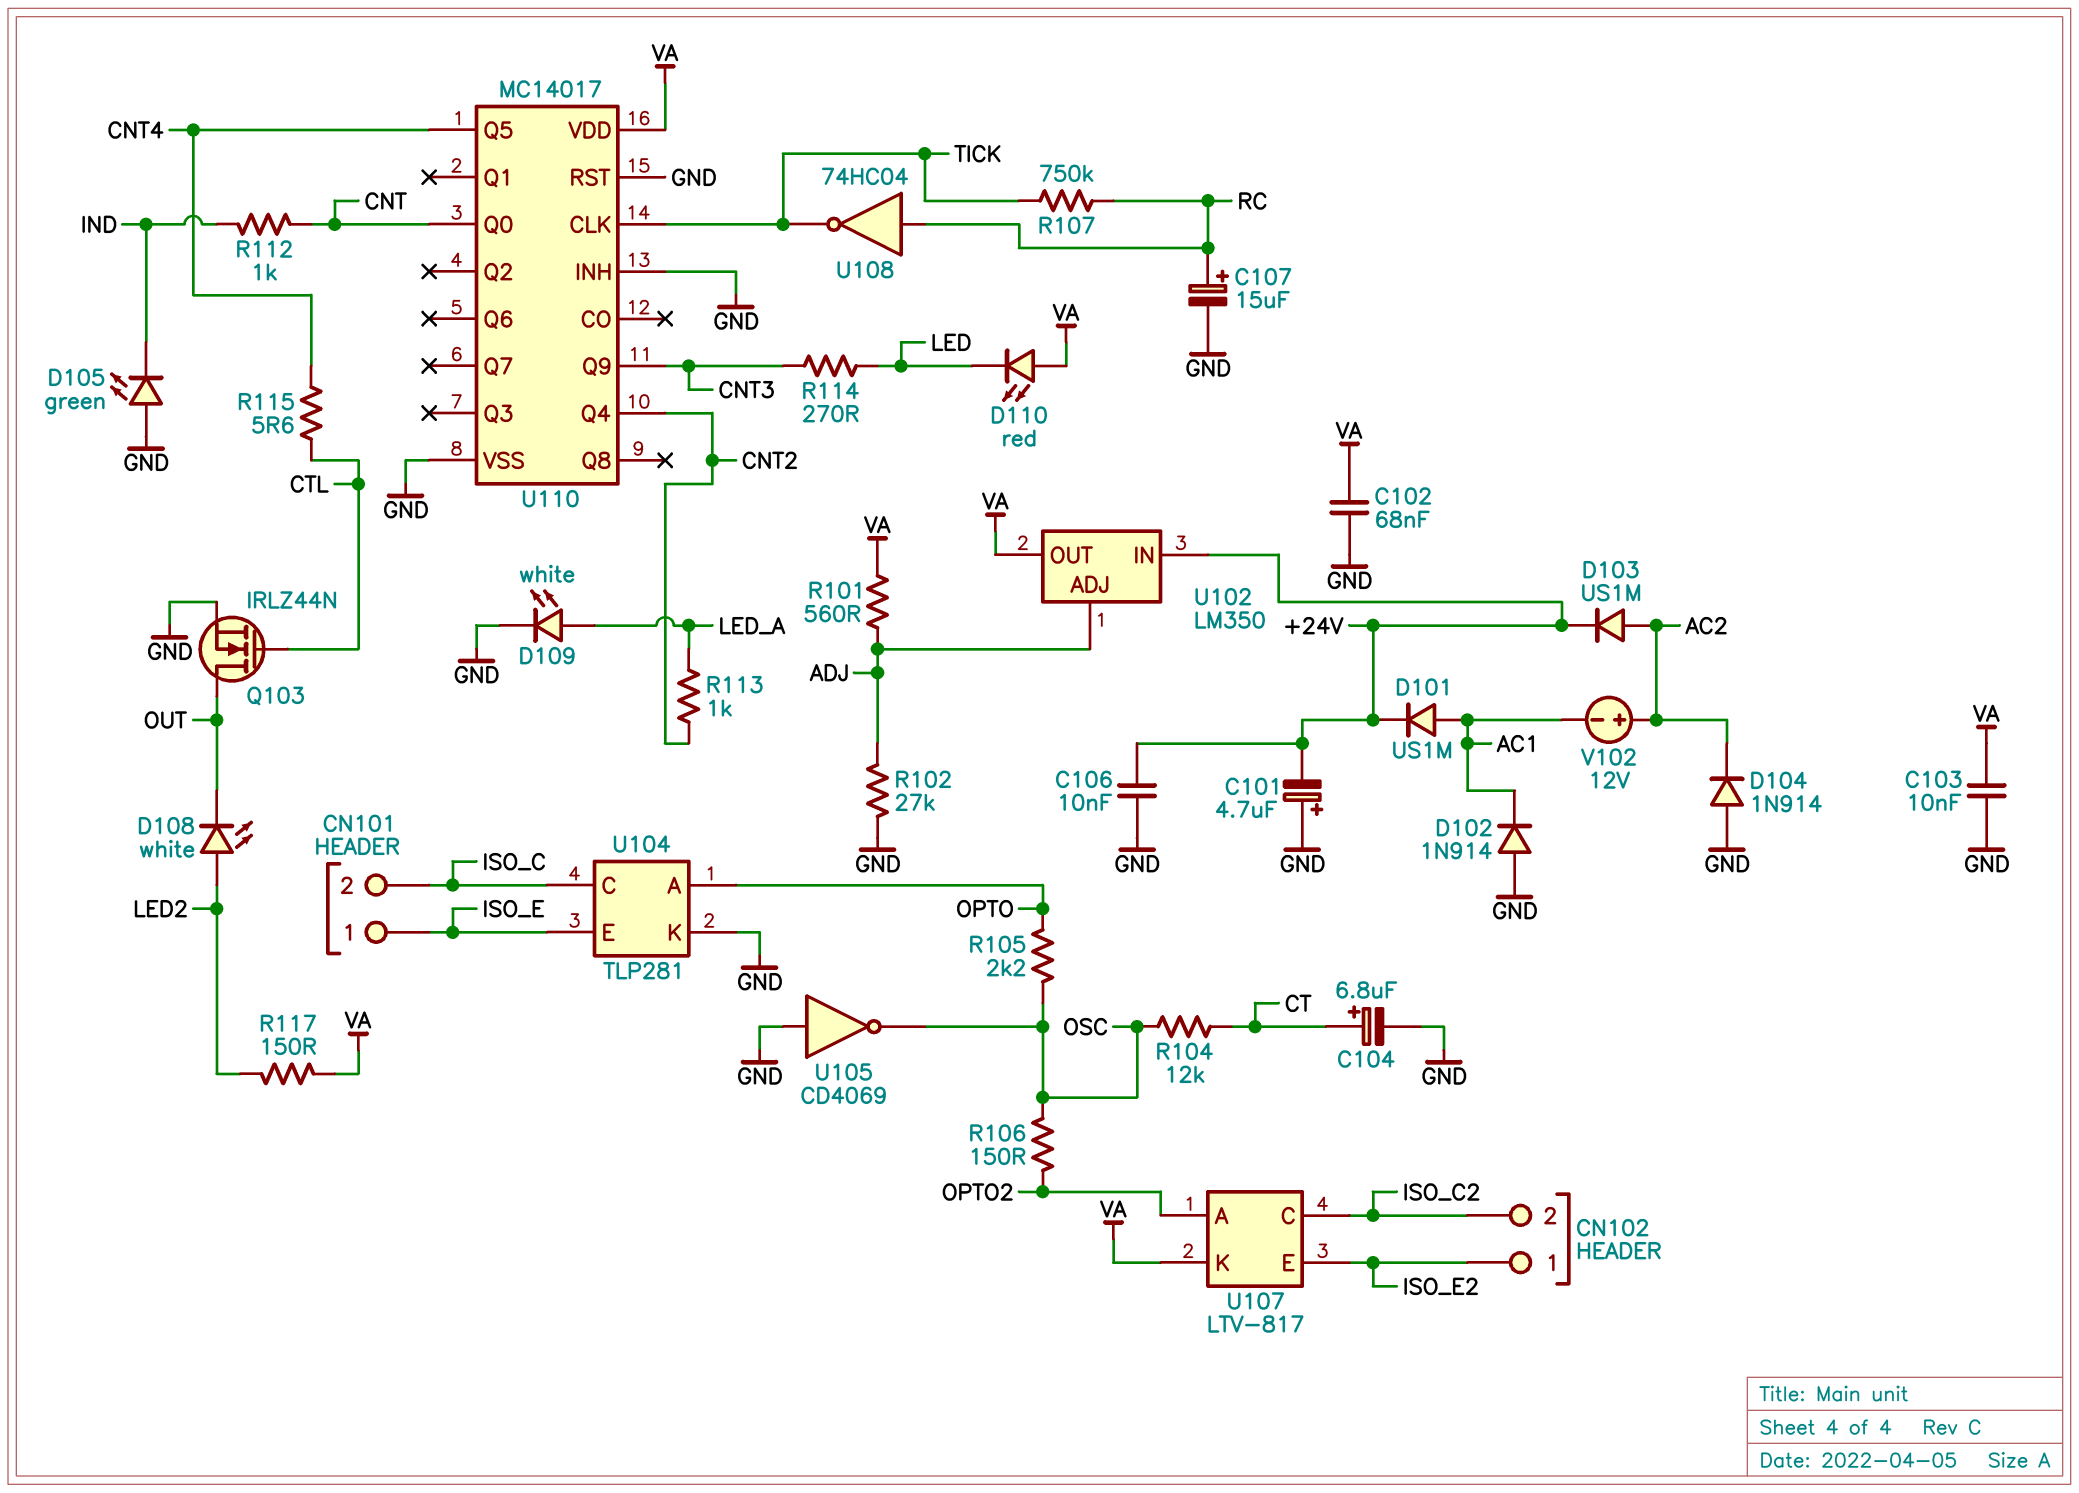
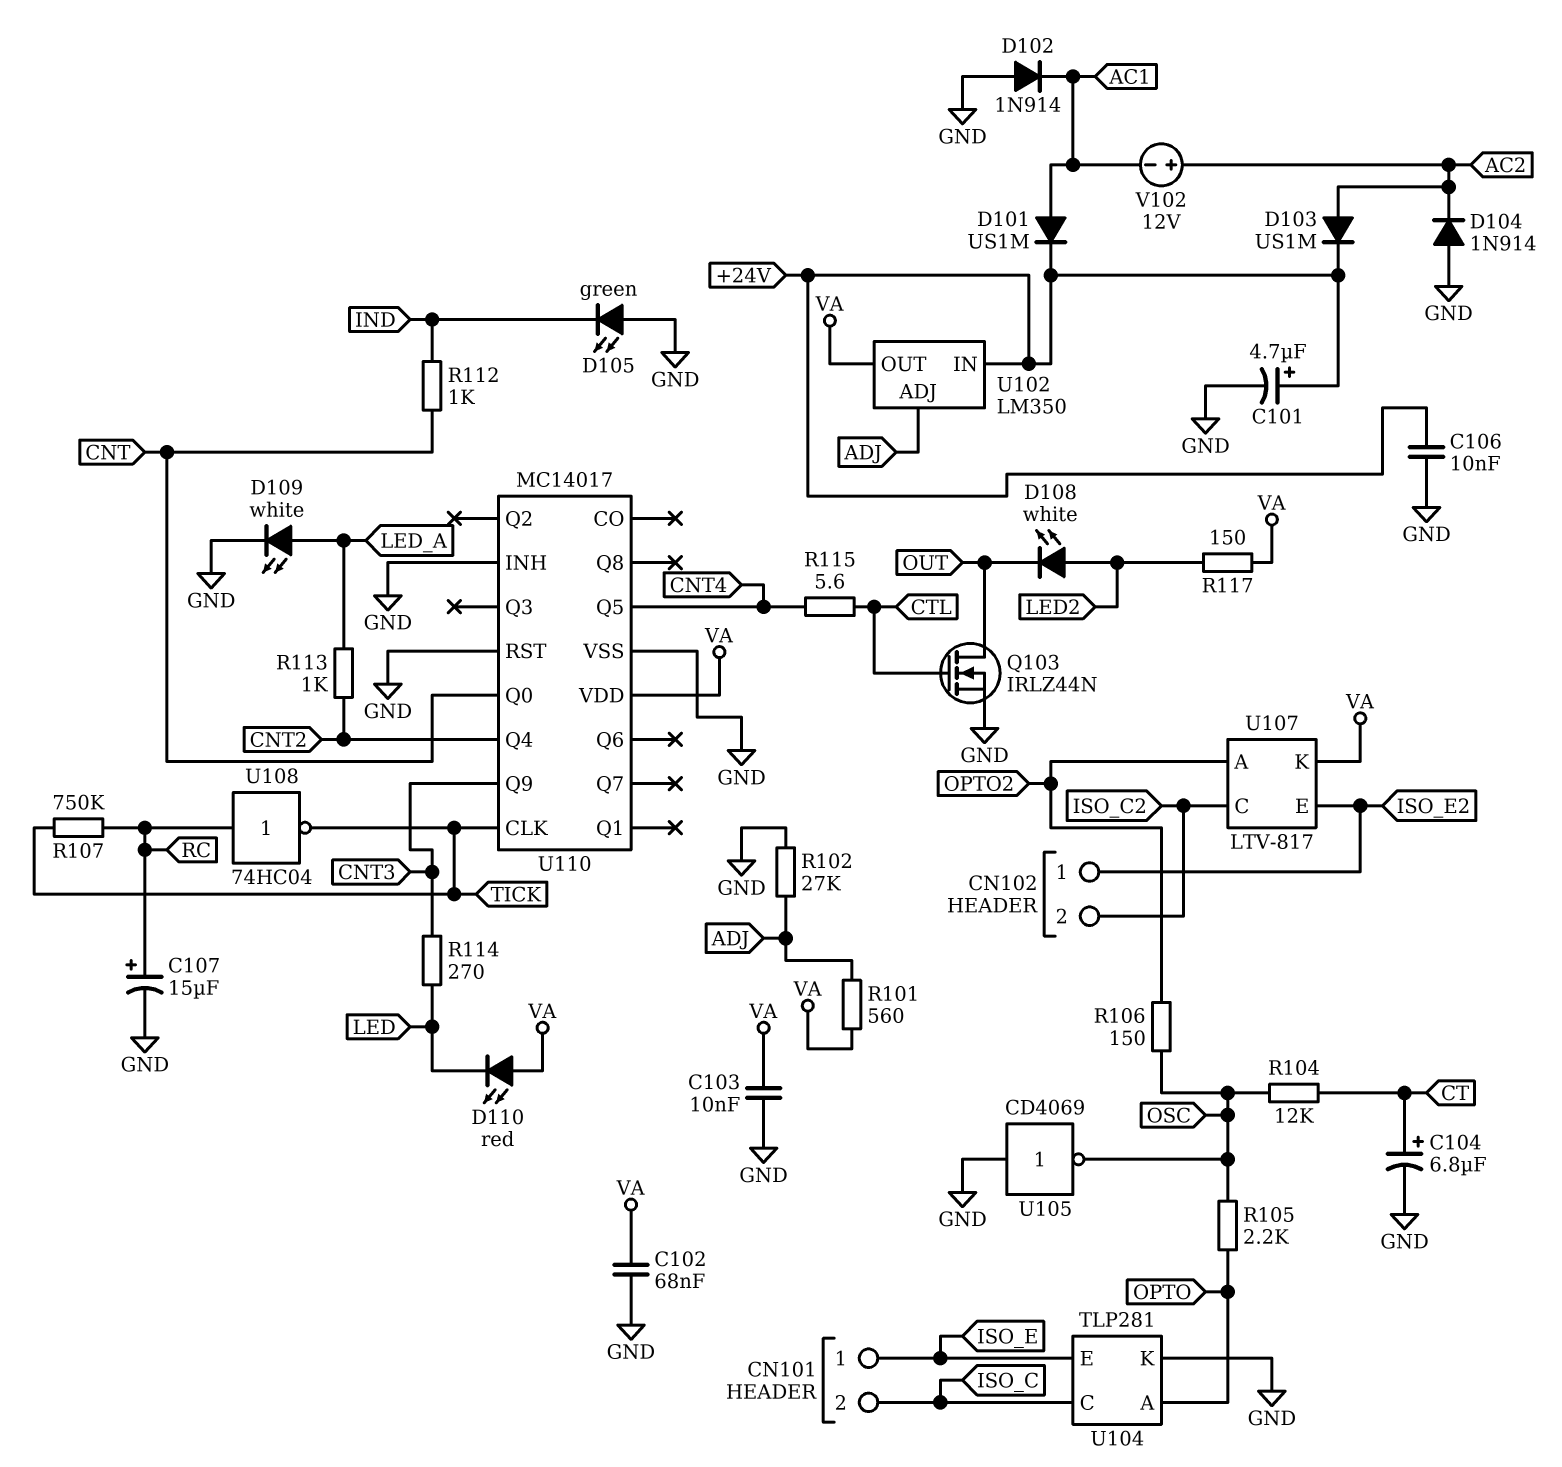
C101: 4.7uF (plus GND, minus +24V) -> 4.7uF (plus +24V, minus GND)

